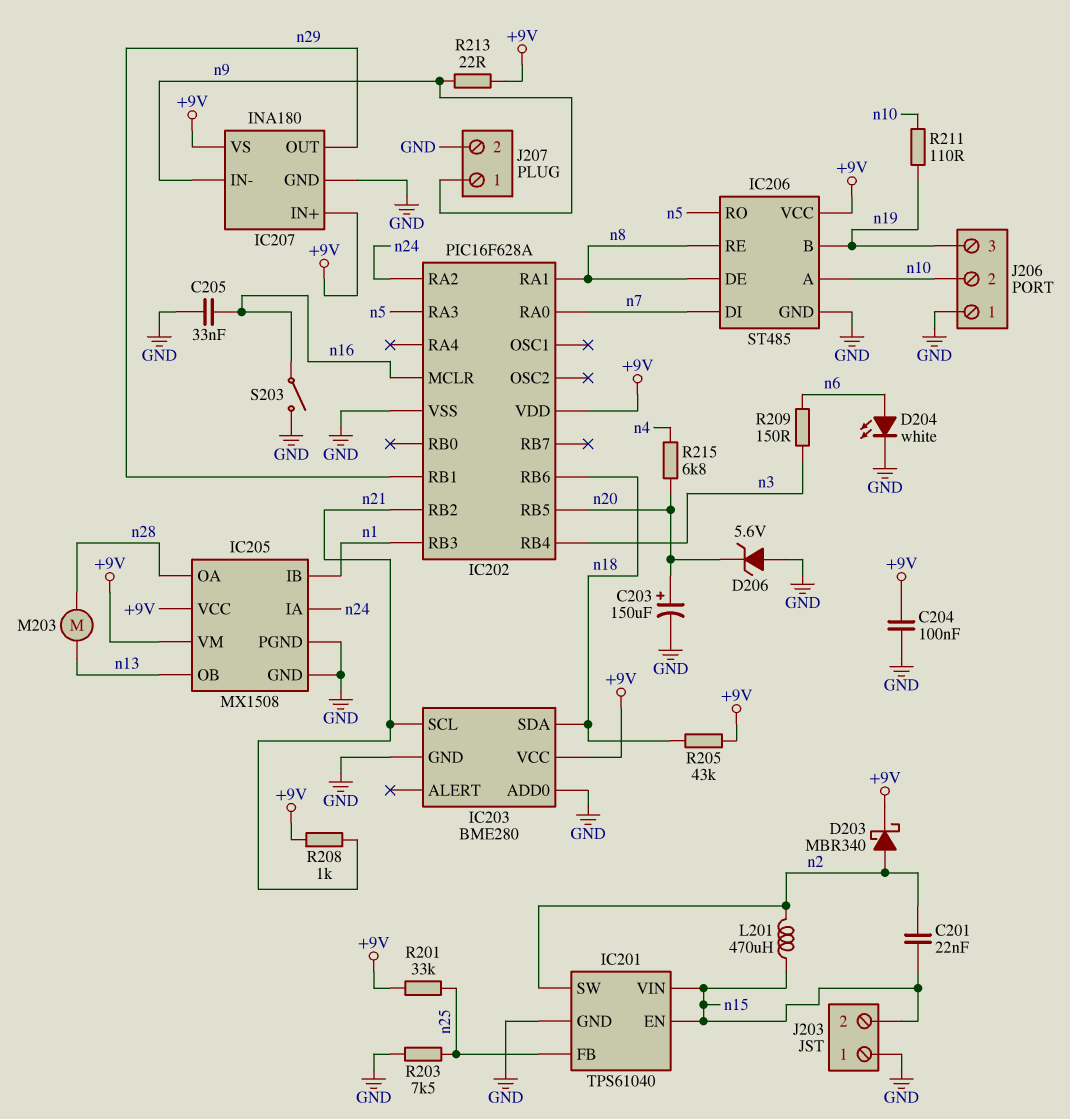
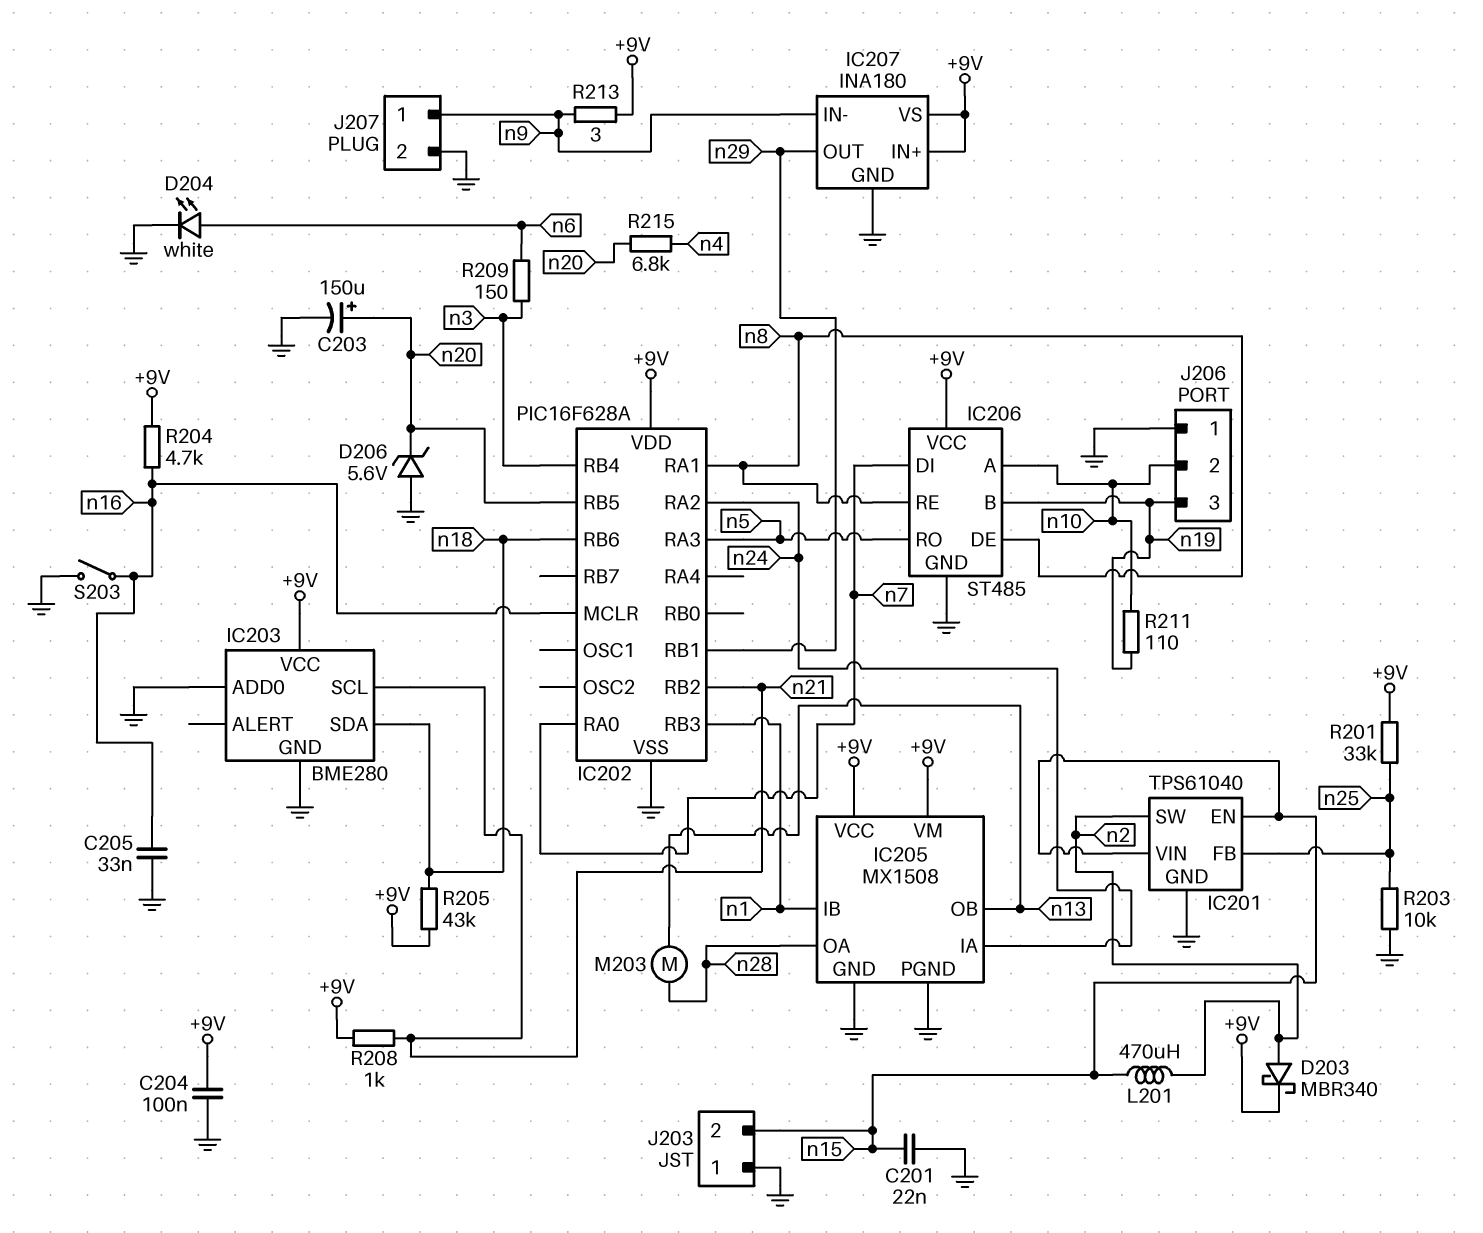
C201: 22nF (n2, n15) -> 22nF (GND, n15)
R203: 7.5k (GND, n25) -> 10k (GND, n25)
R204: none -> 4.7k (+9V, n16)
R213: 22 (+9V, n9) -> 3 (+9V, n9)

